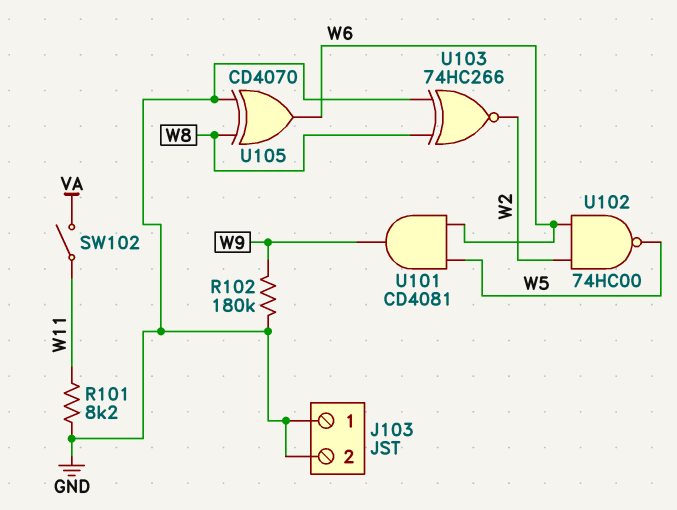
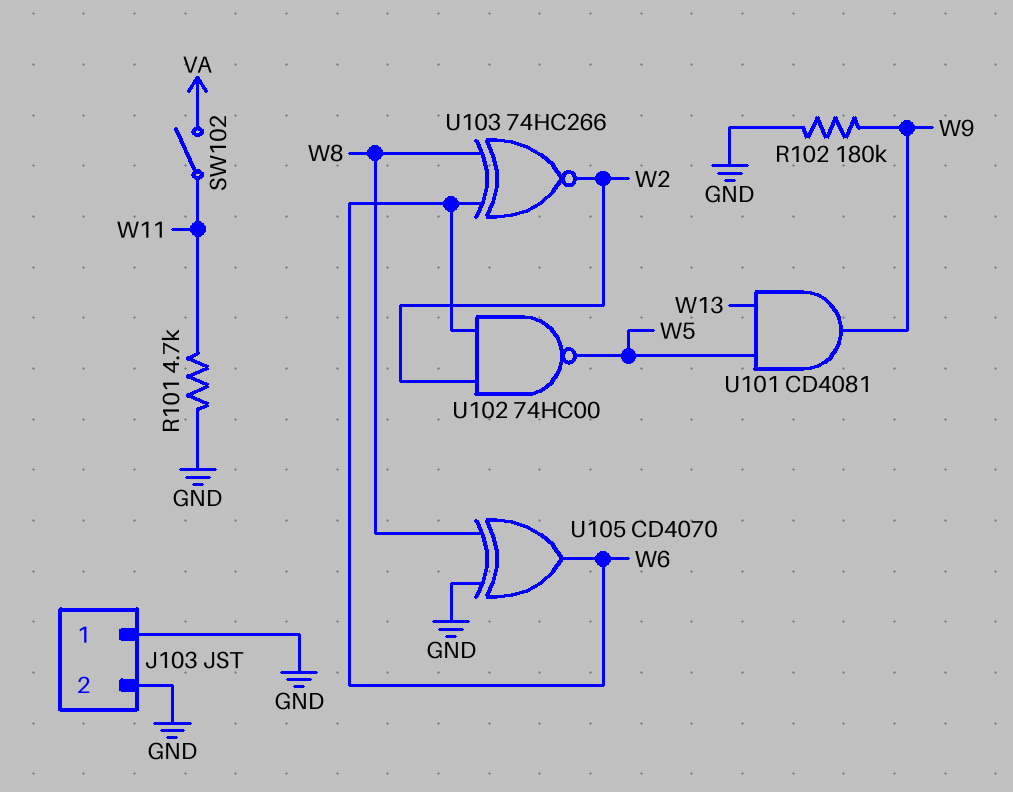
R101: 8.2k (GND, W11) -> 4.7k (GND, W11)
U101: AND CD4081 (in W5, in W6, out W9) -> AND CD4081 (in W5, in W13, out W9)
U103: XNOR 74HC266 (in GND, in W8, out W2) -> XNOR 74HC266 (in W6, in W8, out W2)

